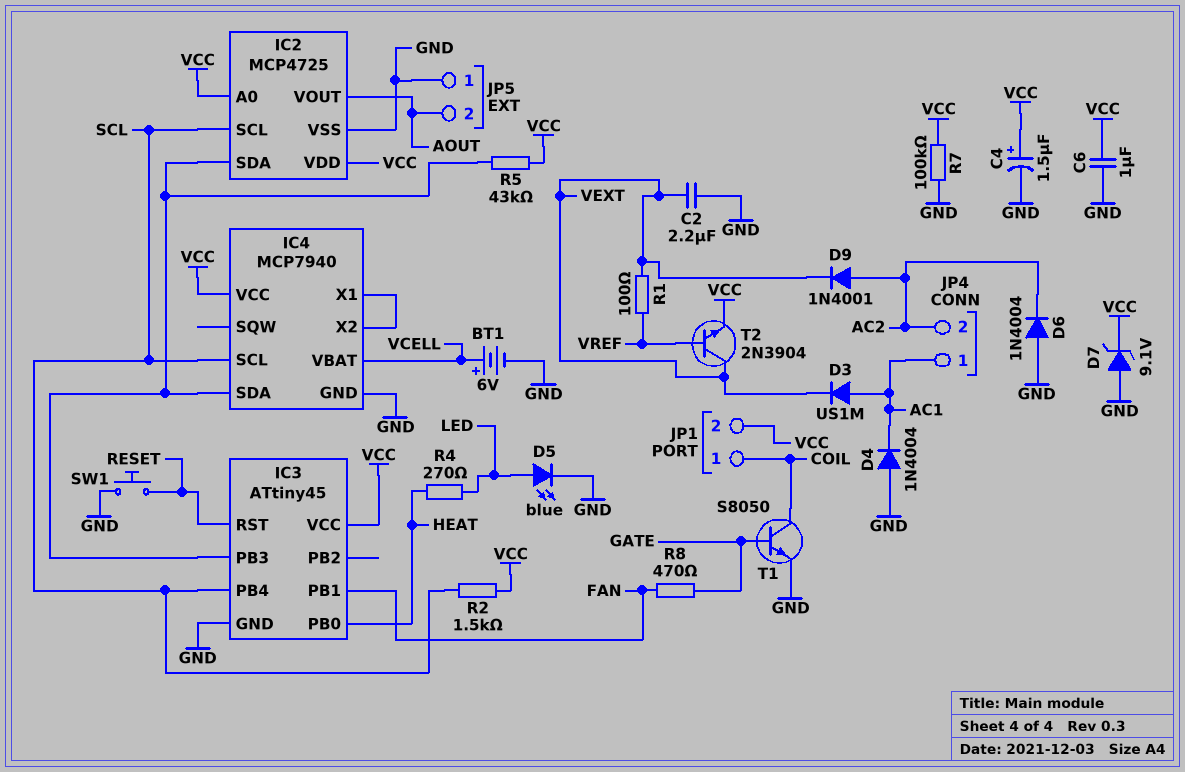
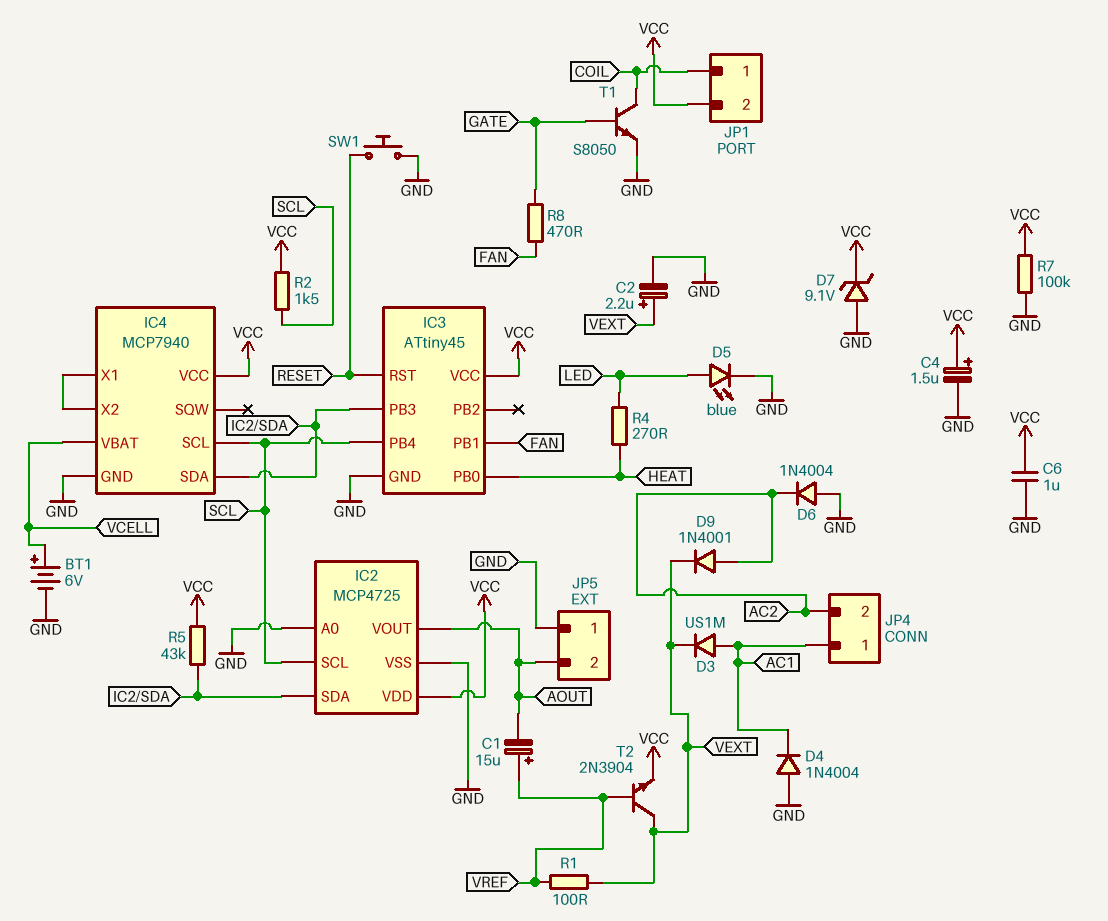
C1: none -> 15uF (plus VREF, minus AOUT)
C2: 2.2uF (GND, VEXT) -> 2.2uF (plus VEXT, minus GND)
IC2 pin A0: VCC -> GND

